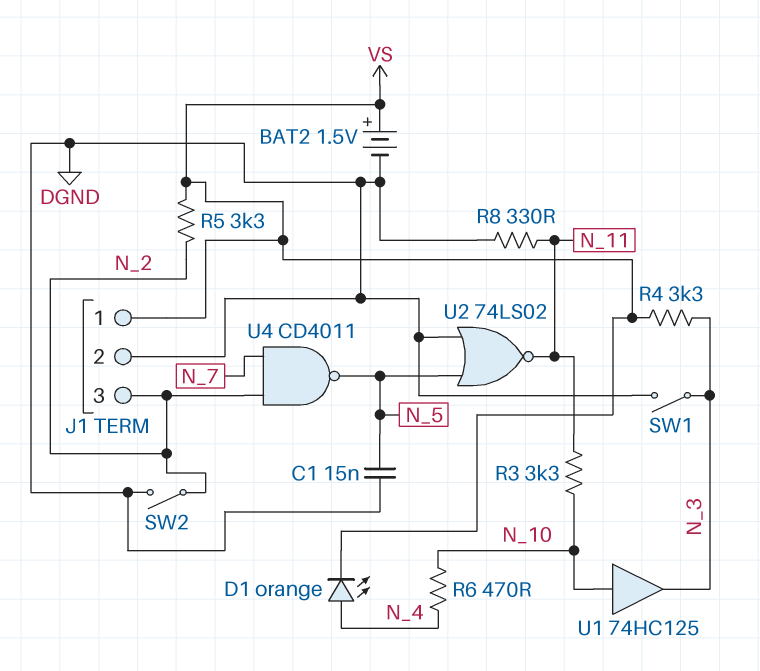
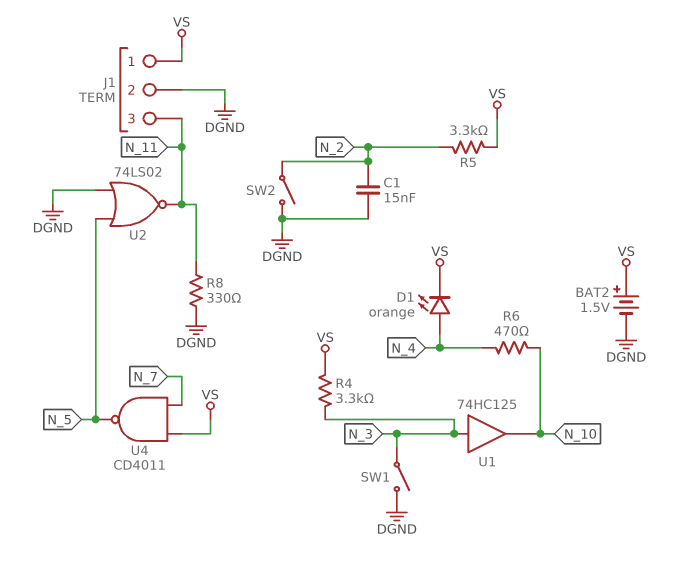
C1: 15nF (DGND, N_5) -> 15nF (DGND, N_2)
J1 pin 3: N_2 -> N_11
R3: 3.3k (N_10, N_11) -> none
U1: buffer 74HC125 (in N_10, out N_3) -> buffer 74HC125 (in N_3, out N_10)
U4: NAND CD4011 (in N_2, in N_7, out N_5) -> NAND CD4011 (in N_7, in VS, out N_5)

